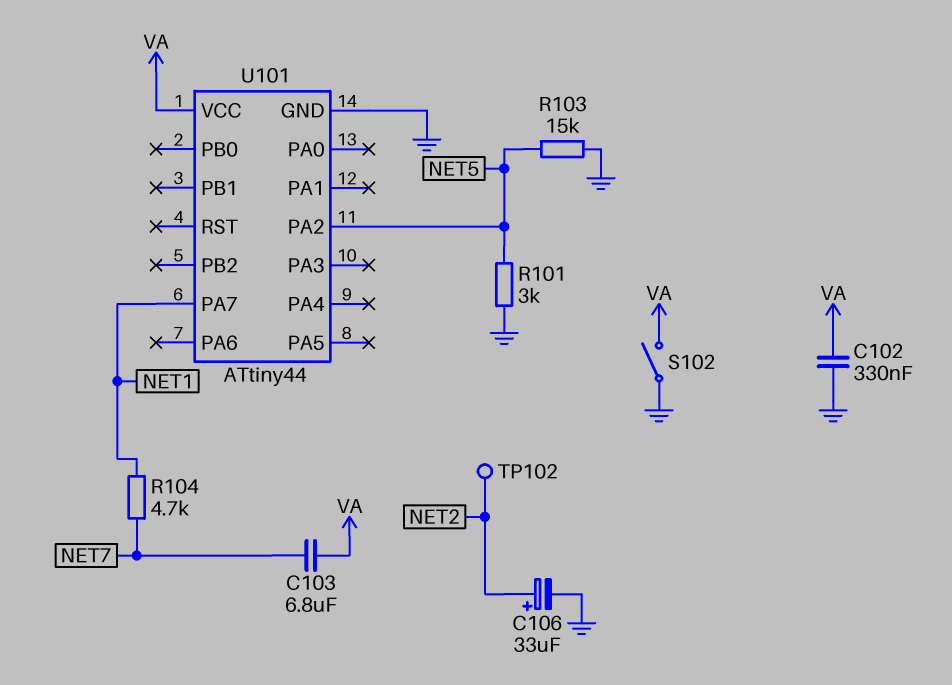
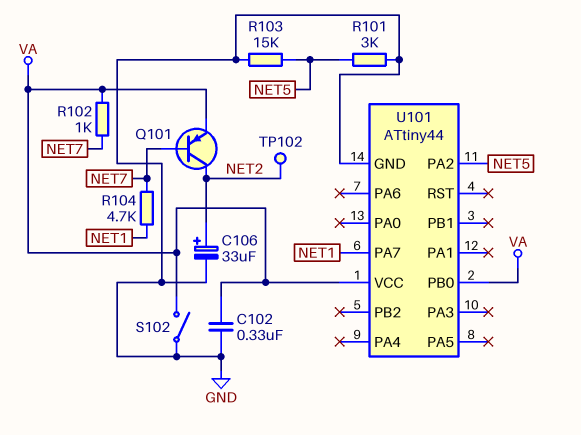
C103: 6.8uF (NET7, VA) -> none
Q101: none -> PNP (B NET7, C NET2, E VA)
R102: none -> 1k (NET7, VA)
U101 pin PB0: none -> VA

